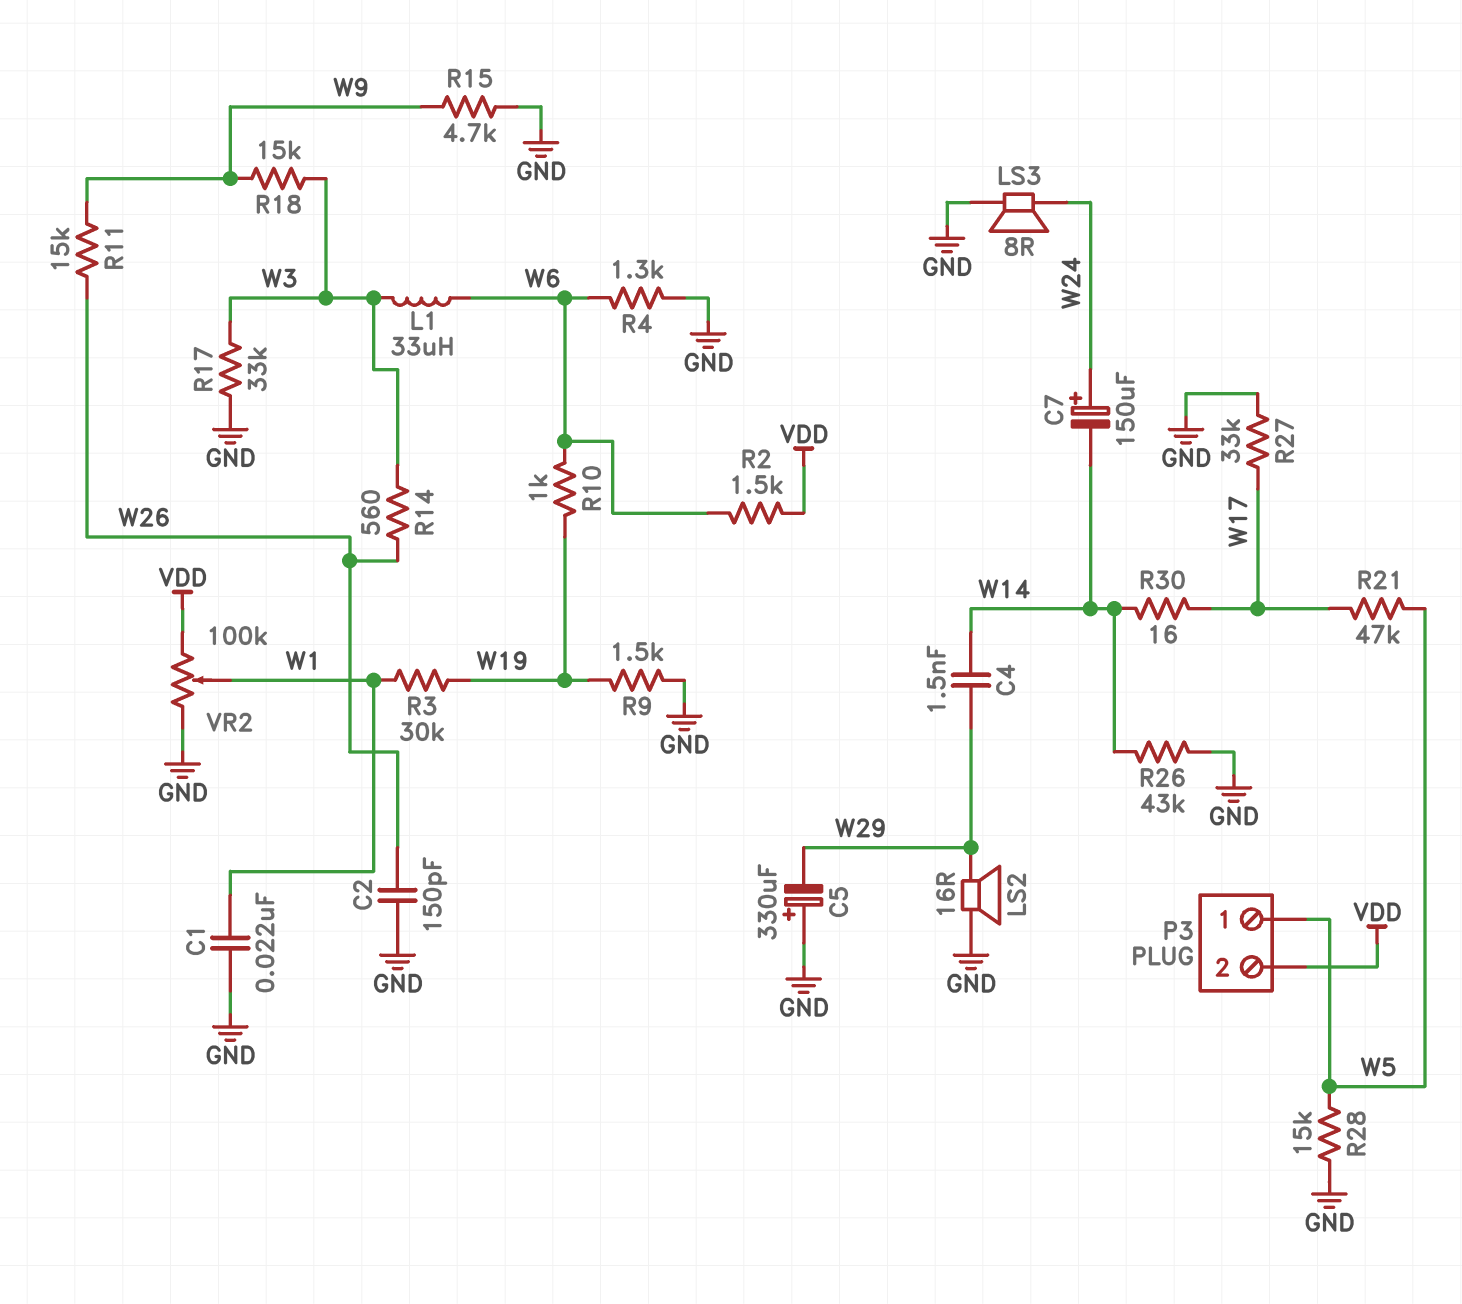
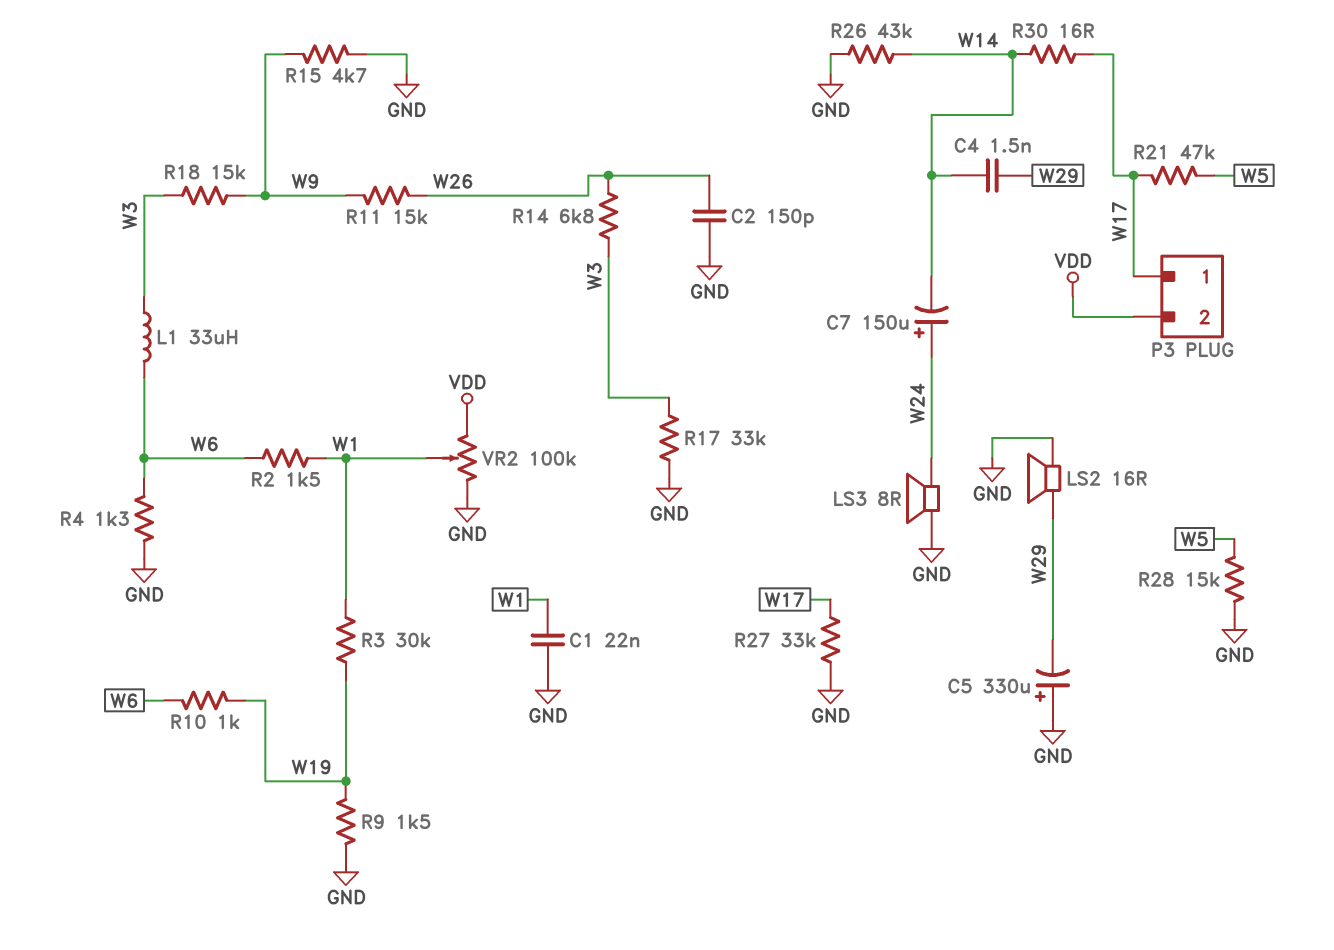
P3 pin 1: W5 -> W17
R2: 1.5k (VDD, W6) -> 1.5k (W1, W6)
R14: 560 (W3, W26) -> 6.8k (W3, W26)

